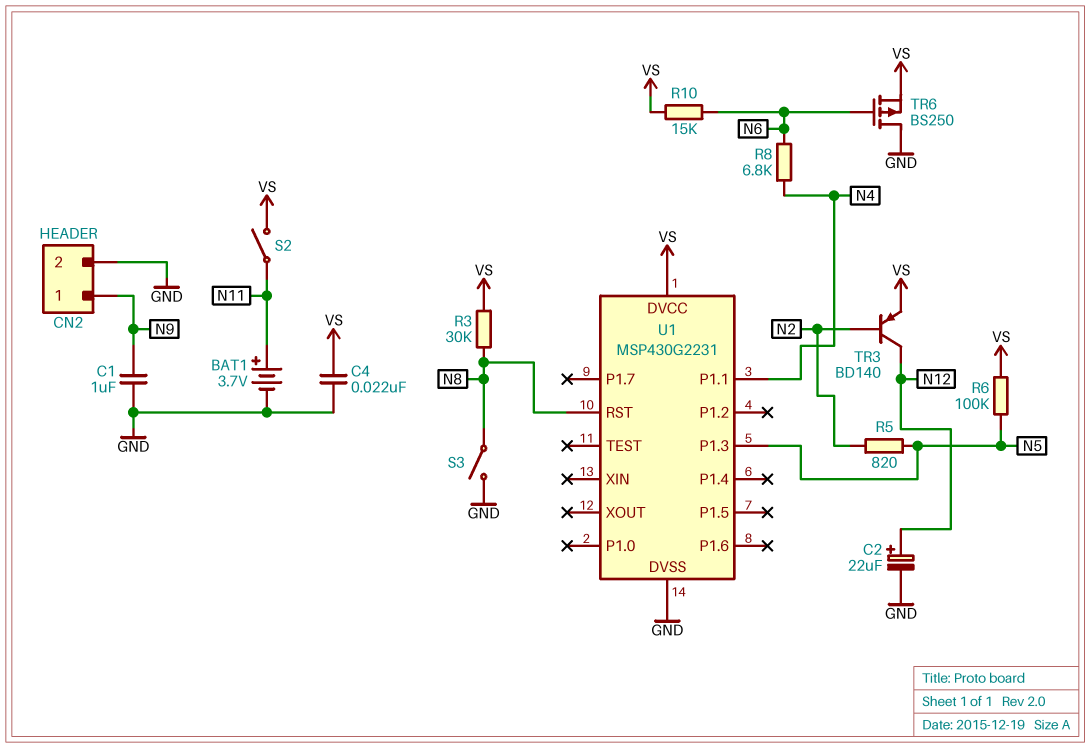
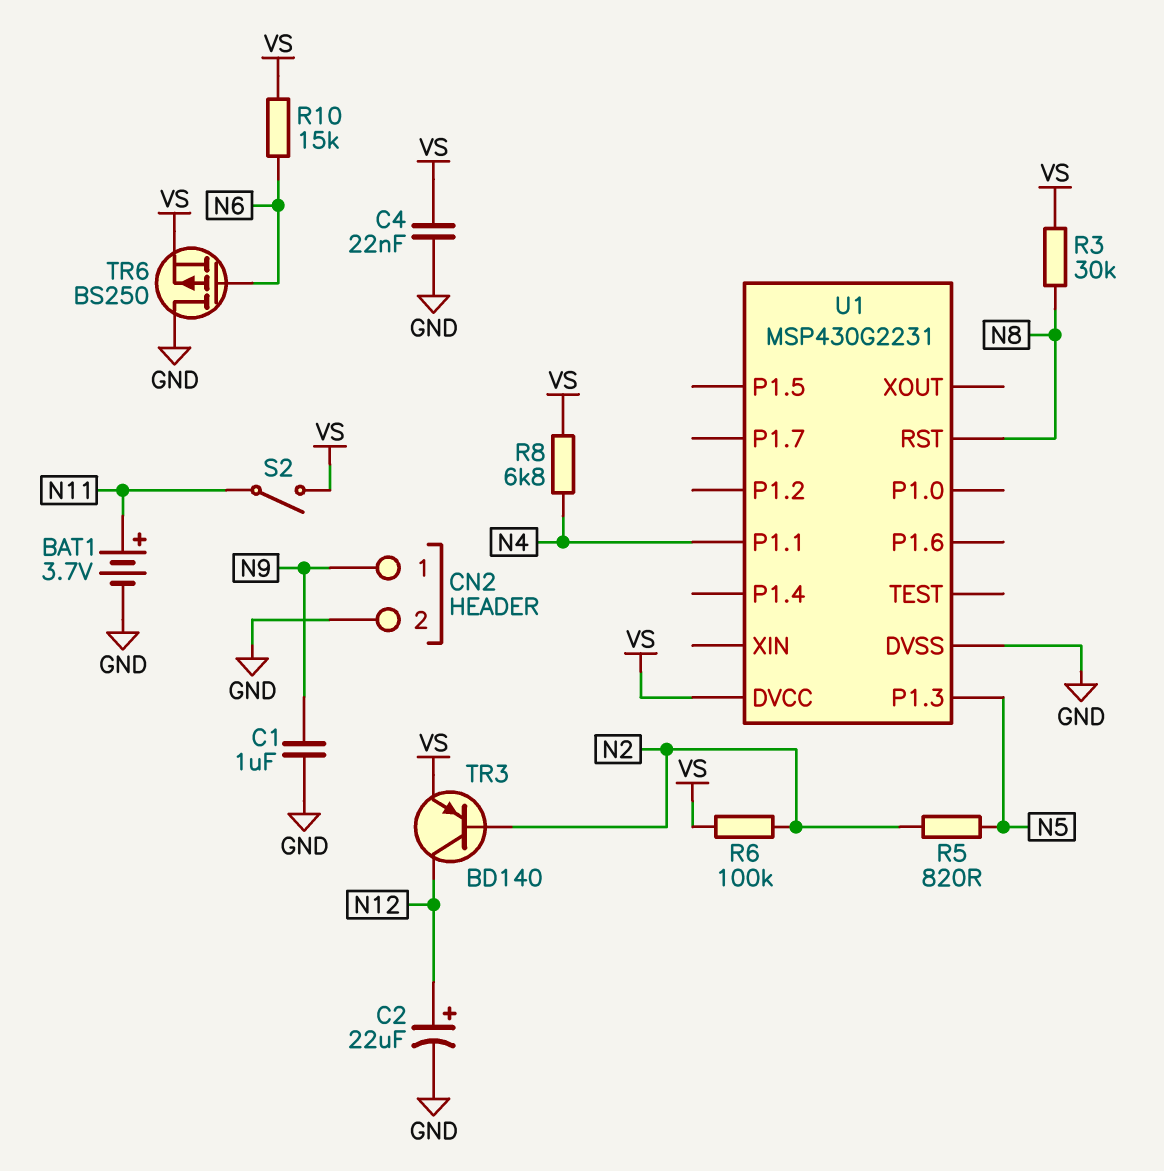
R6: 100k (N5, VS) -> 100k (N2, VS)
R8: 6.8k (N4, N6) -> 6.8k (N4, VS)
S3: switch (GND, N8) -> none

